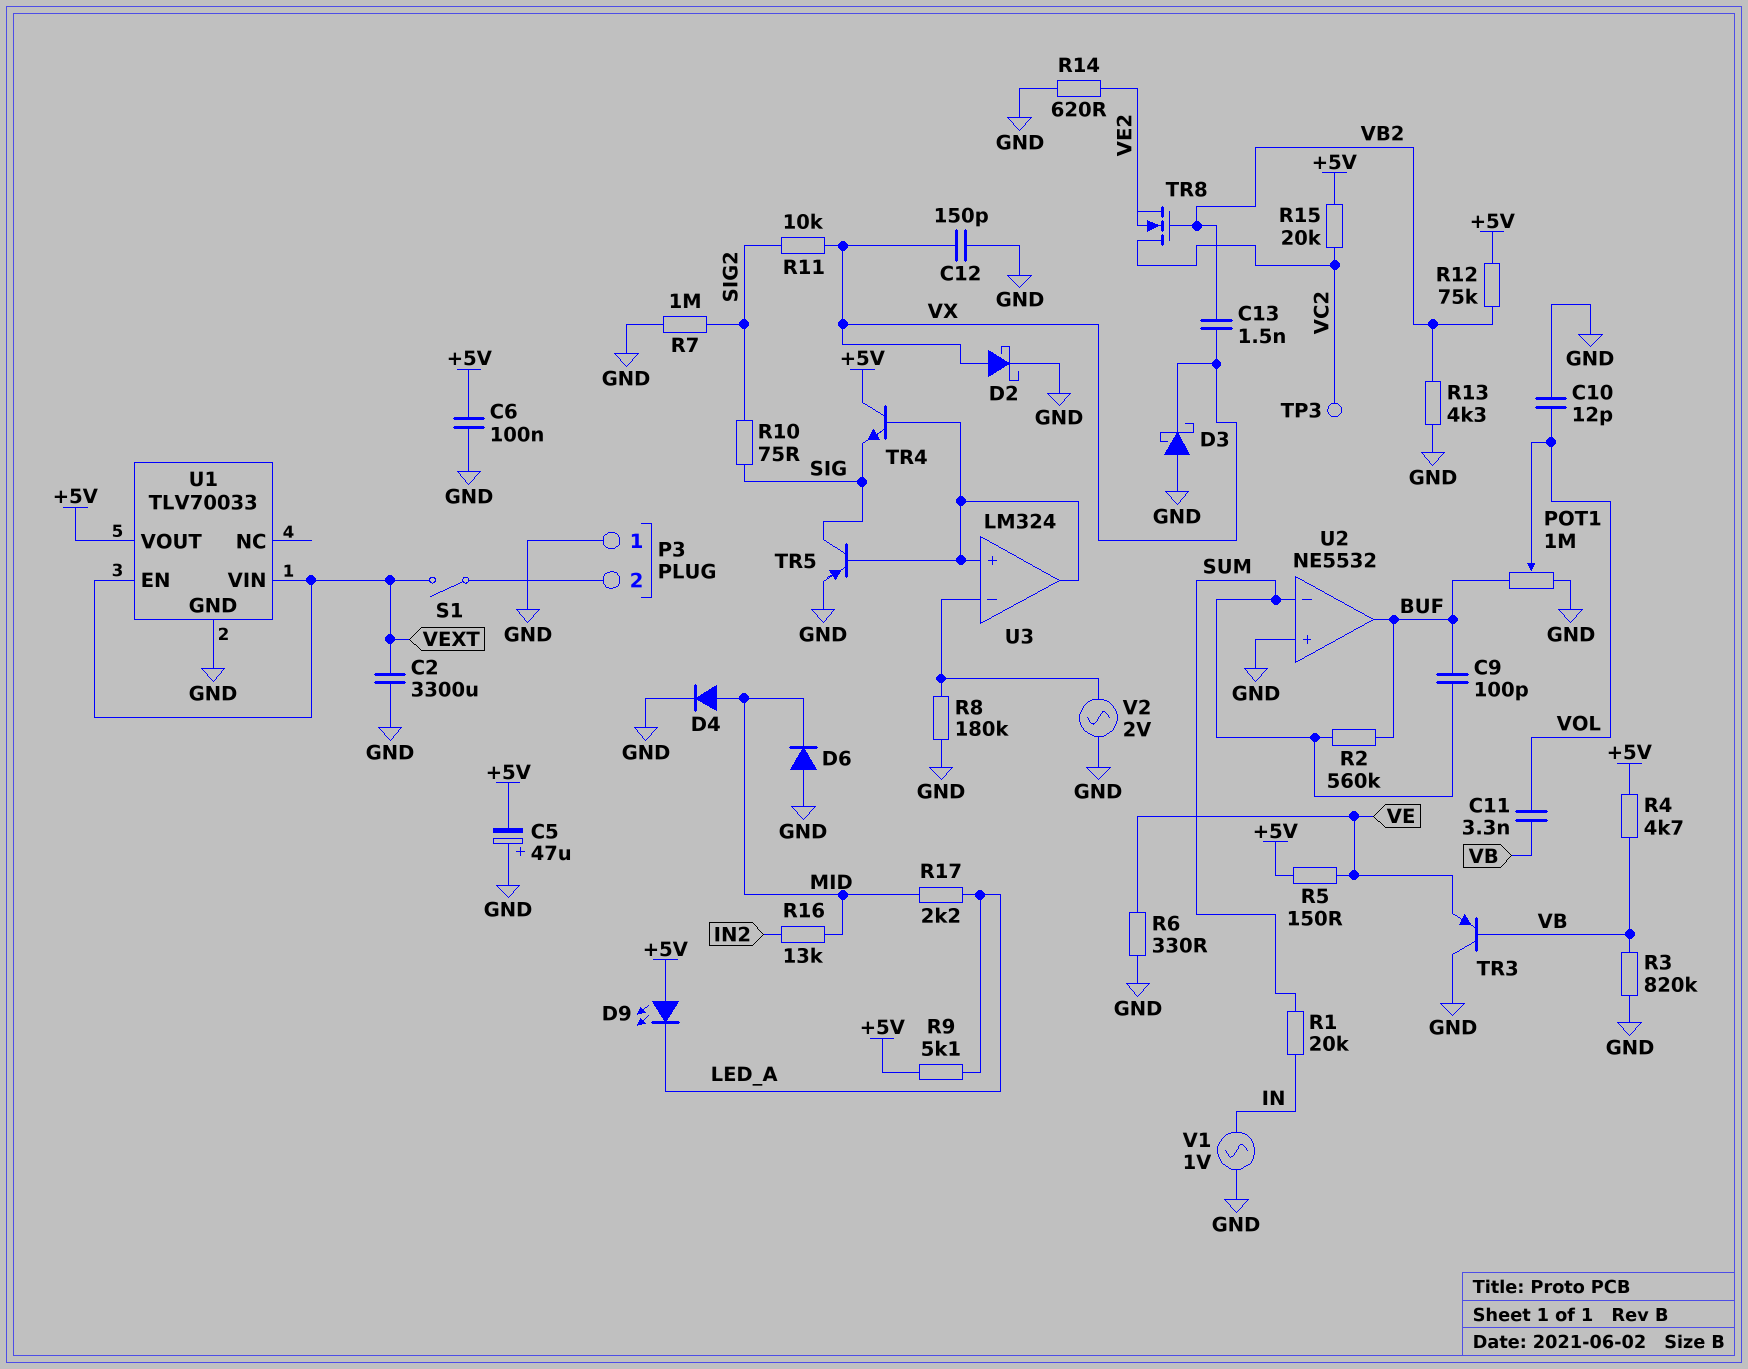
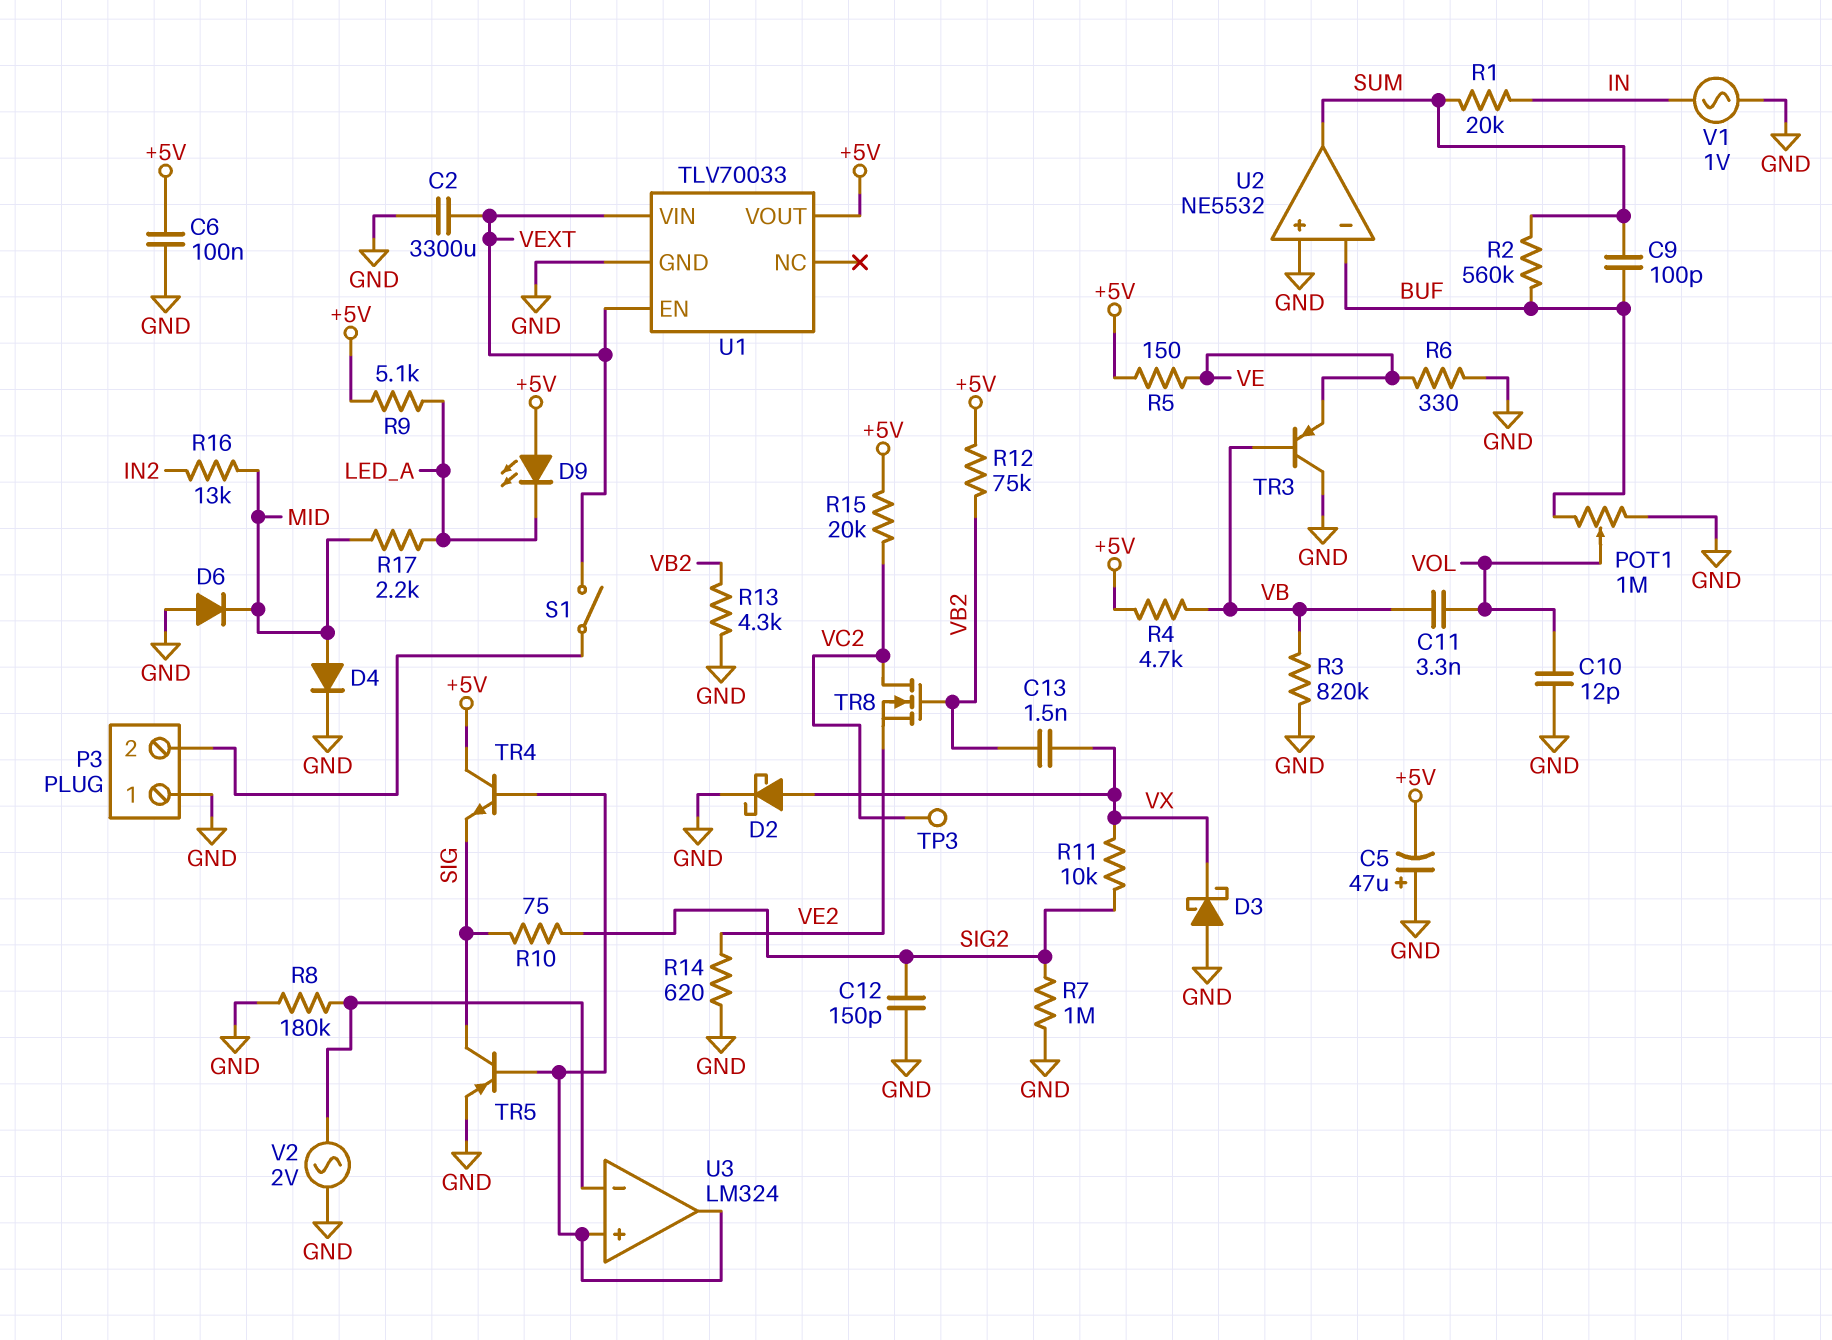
C12: 150pF (GND, VX) -> 150pF (GND, SIG2)
U2 pin in-: SUM -> BUF
U2 pin out: BUF -> SUM

